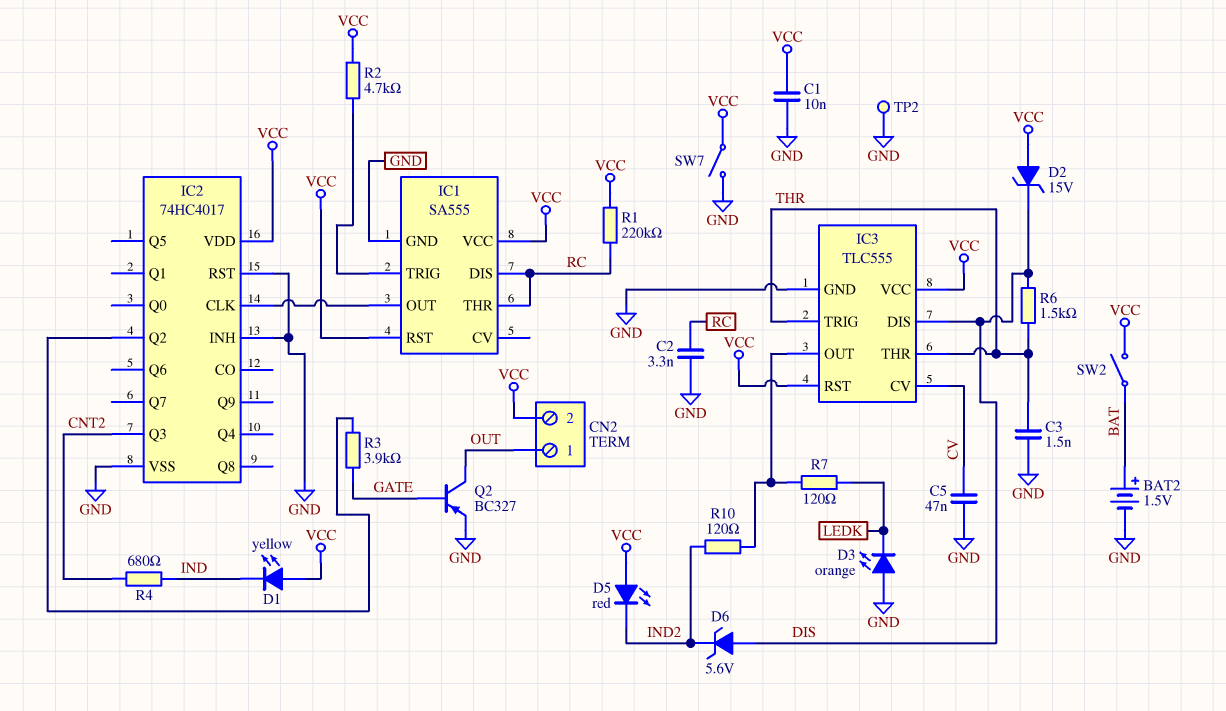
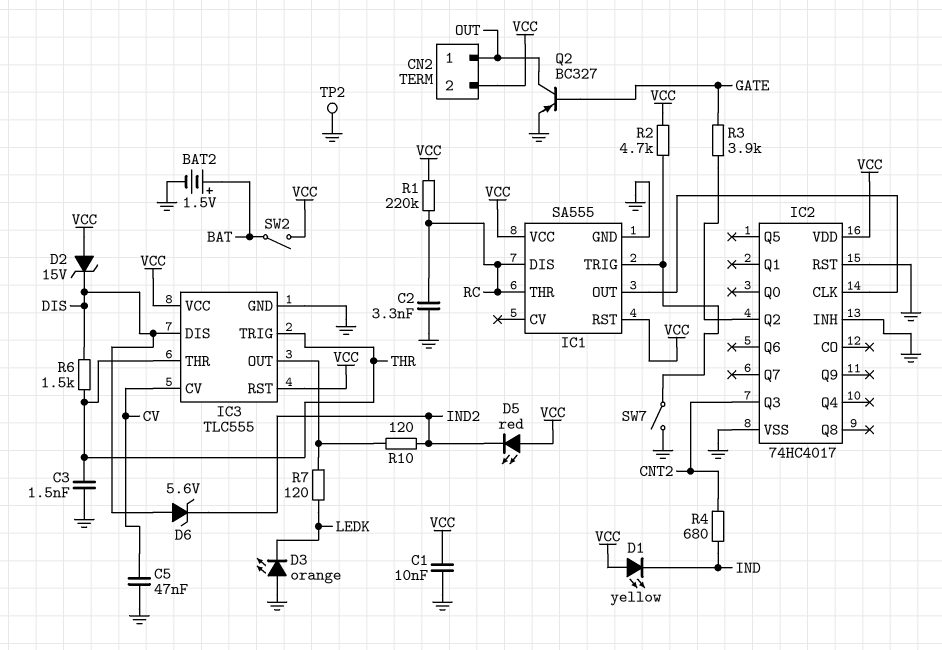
SW7: switch (GND, VCC) -> switch (GND, IC1/TRIG)

